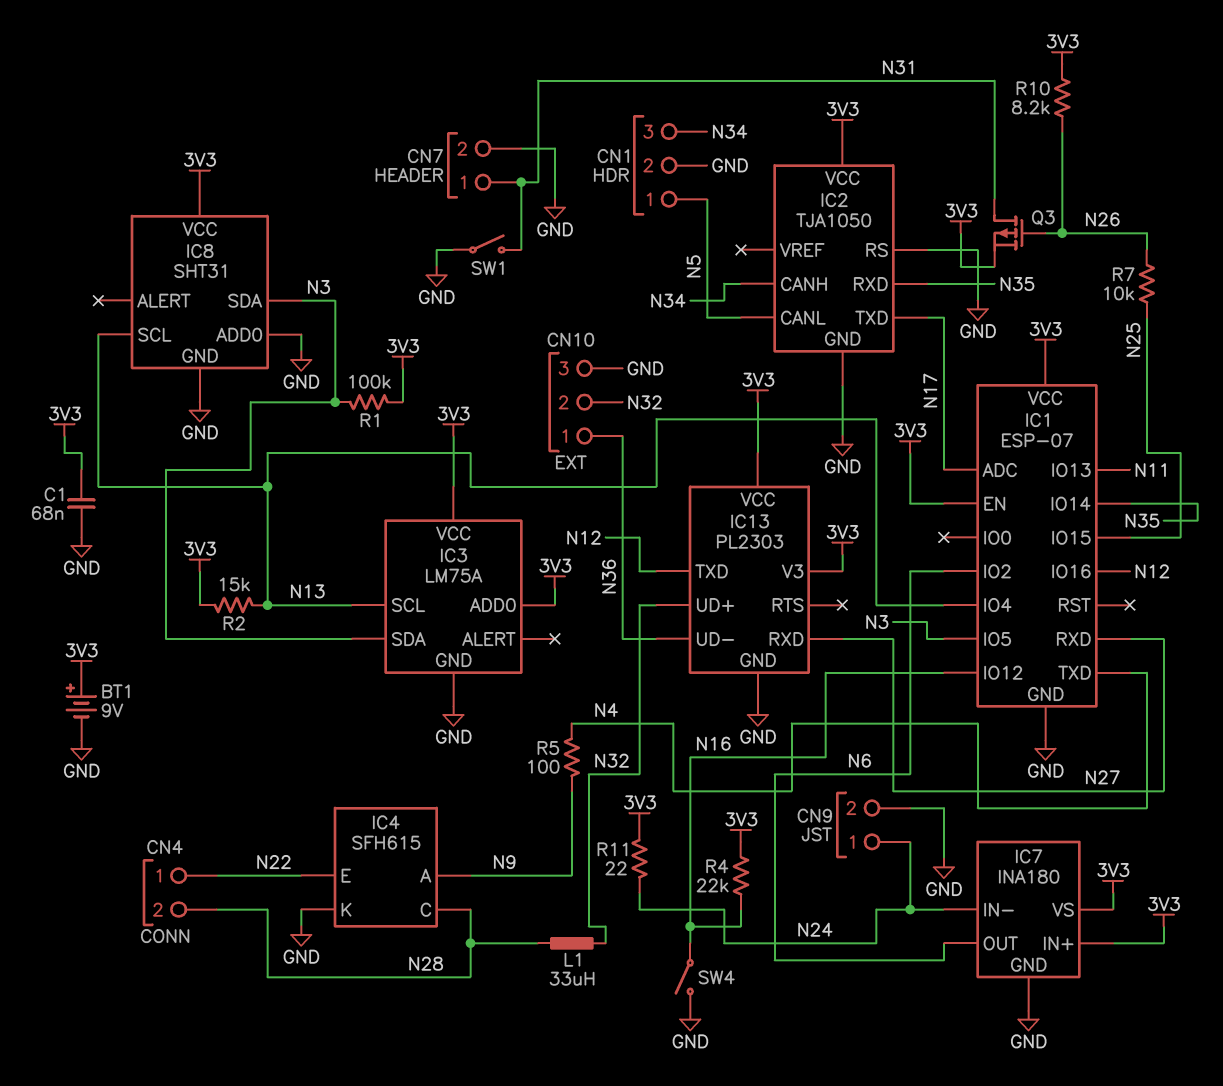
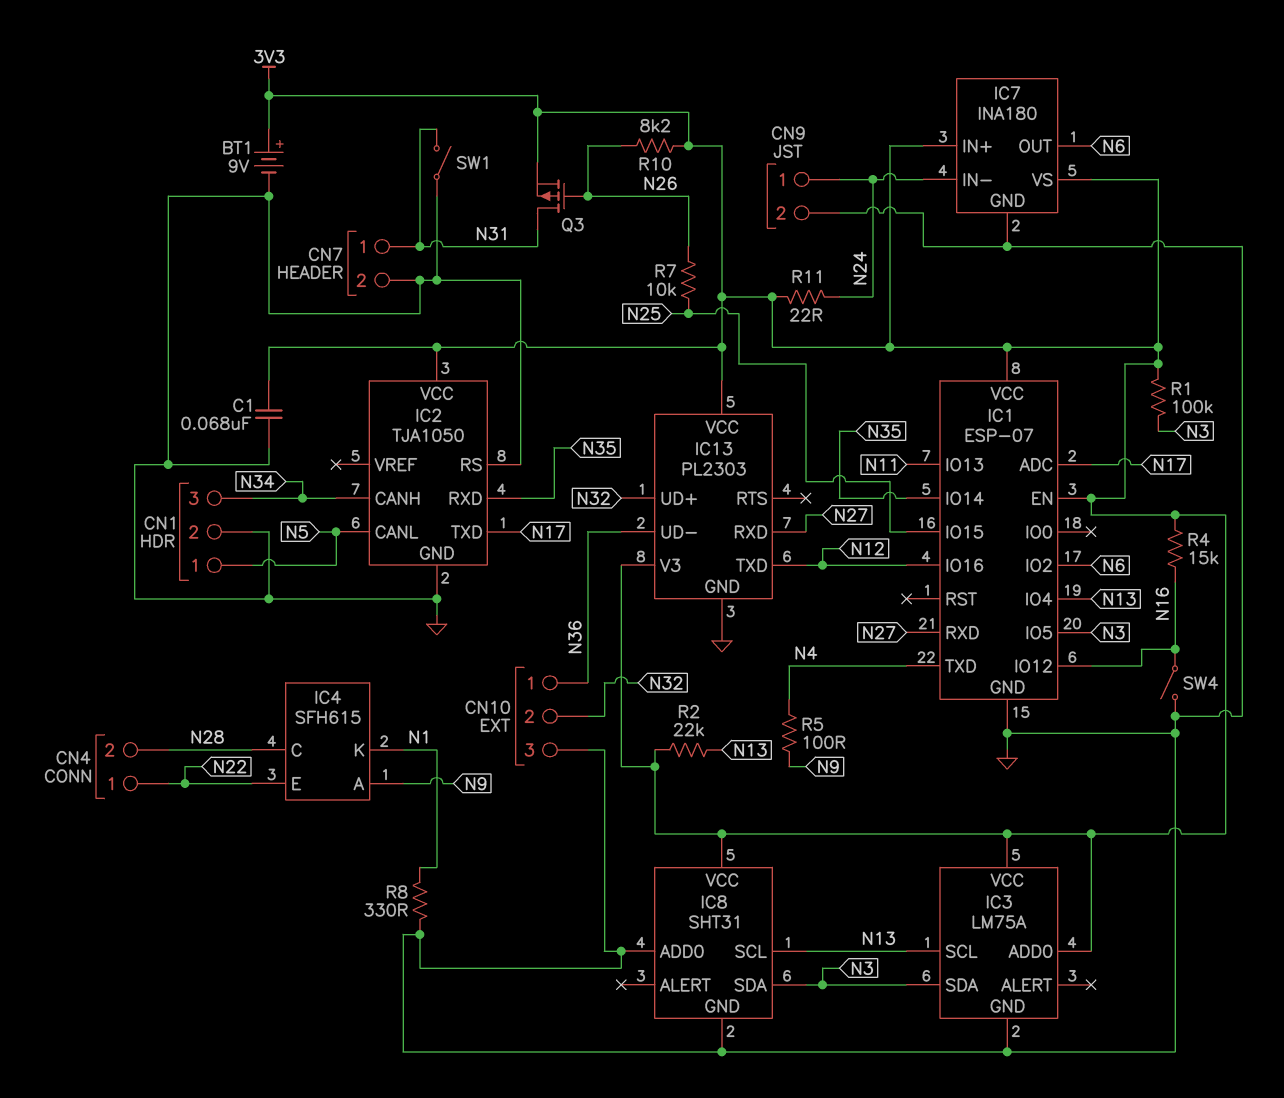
IC4 pin K: GND -> N1
L1: 33uH (N28, N32) -> none
R2: 15k (3V3, N13) -> 22k (3V3, N13)
R4: 22k (3V3, N16) -> 15k (3V3, N16)
R8: none -> 330 (GND, N1)

